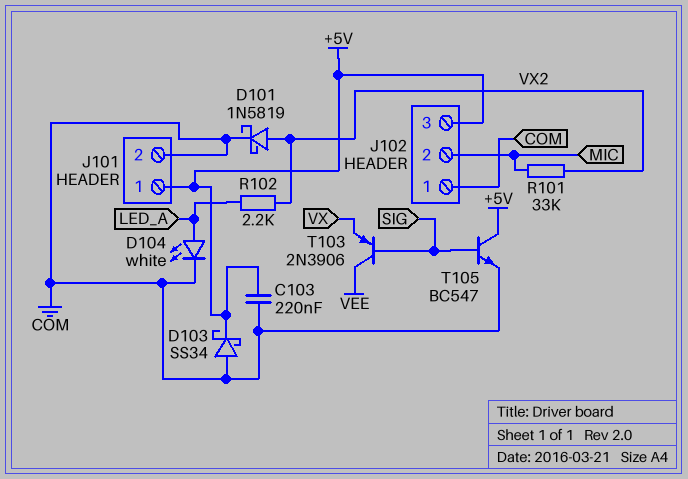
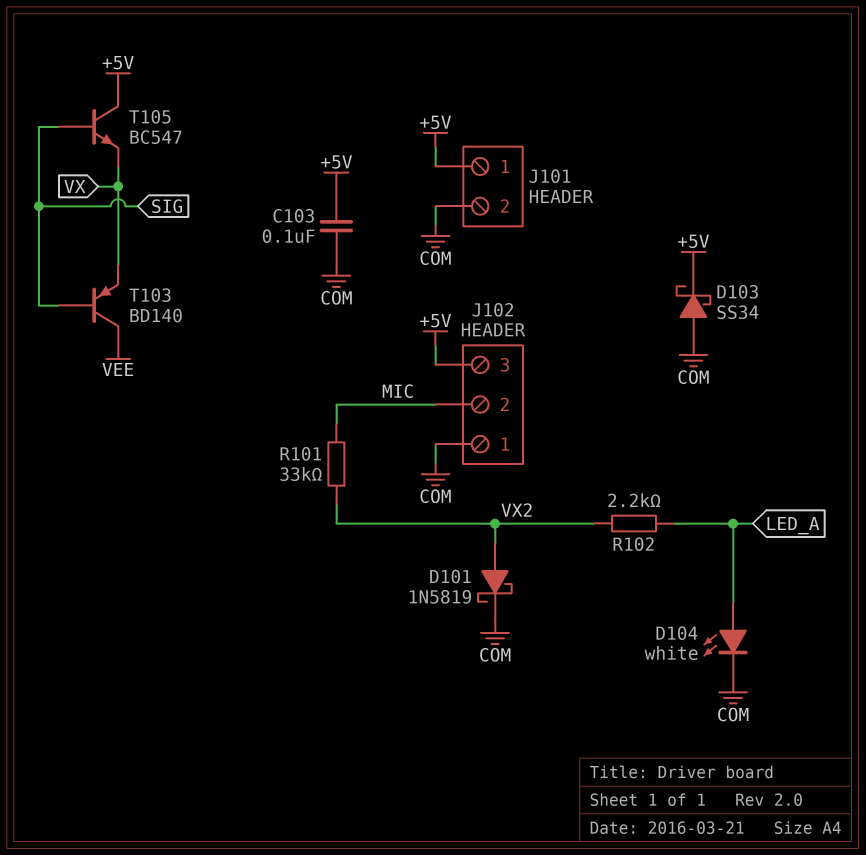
C103: 220nF (+5V, COM) -> 100nF (+5V, COM)
T103: PNP 2N3906 (B SIG, C VEE, E VX) -> PNP BD140 (B SIG, C VEE, E VX)
T105: NPN BC547 (B SIG, C +5V, E COM) -> NPN BC547 (B SIG, C +5V, E VX)

